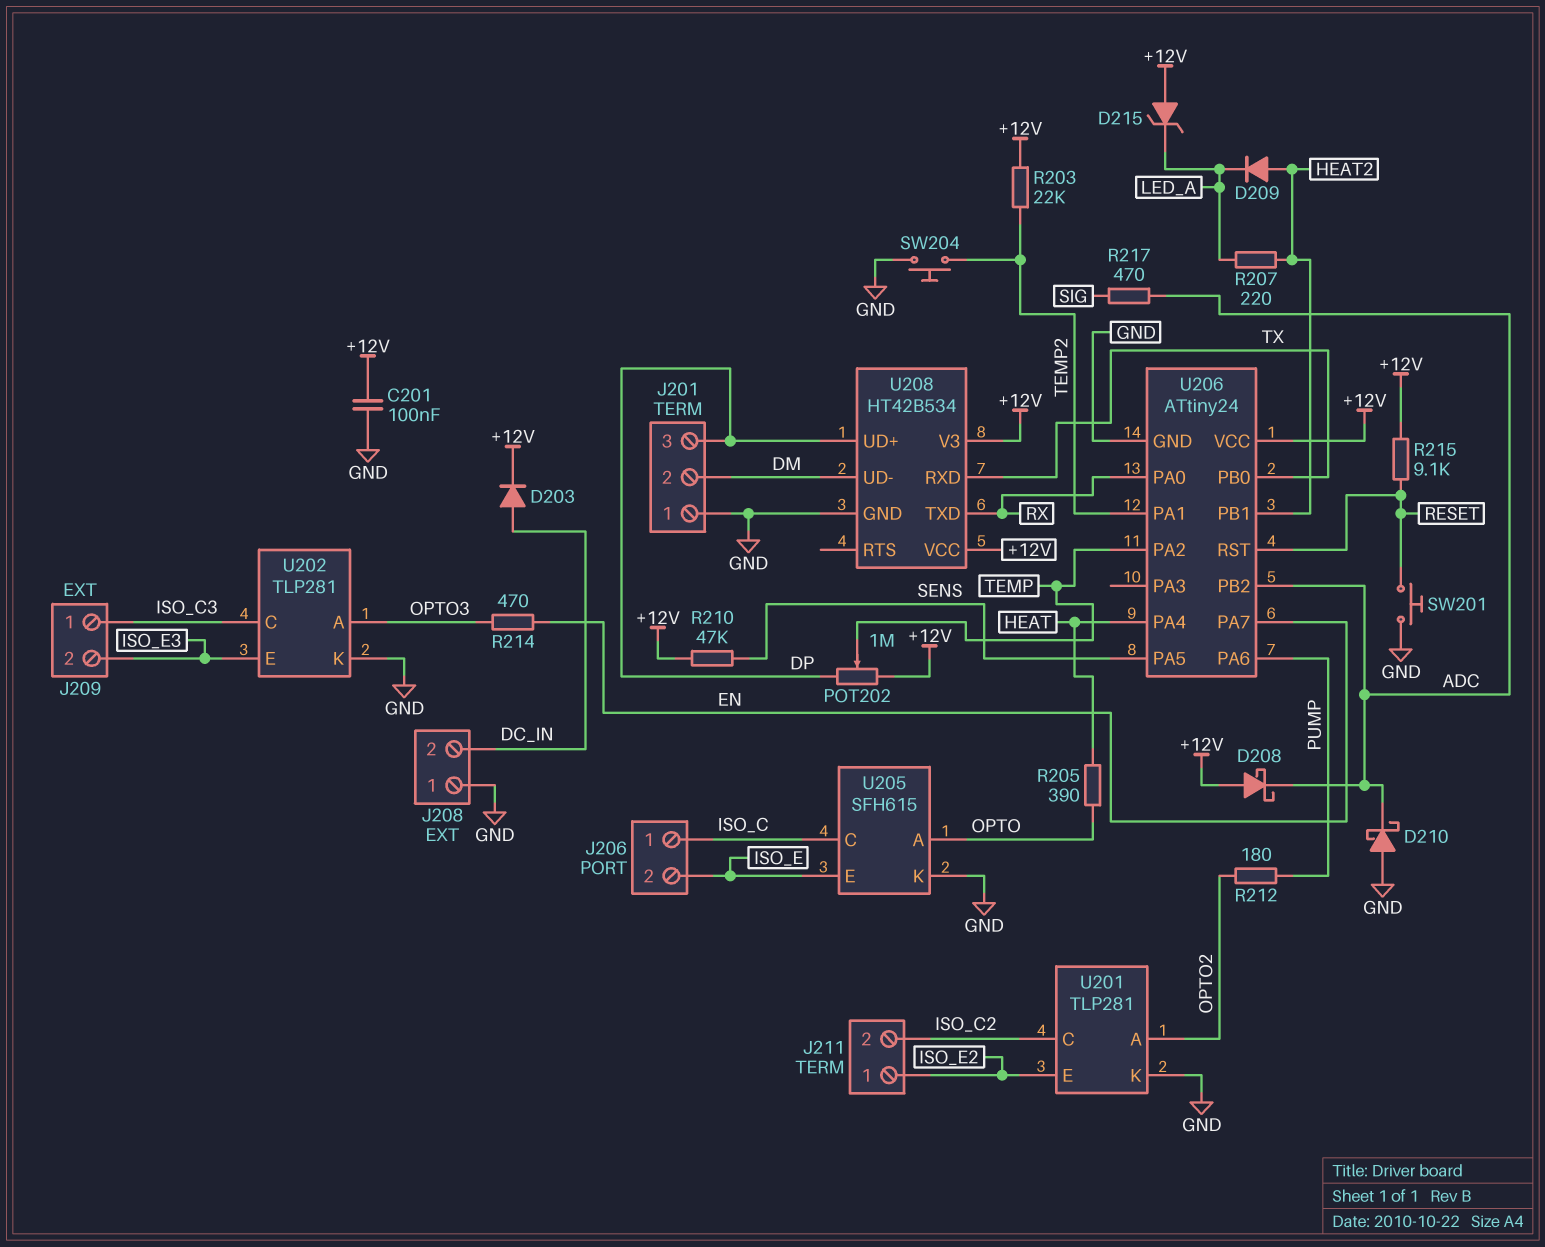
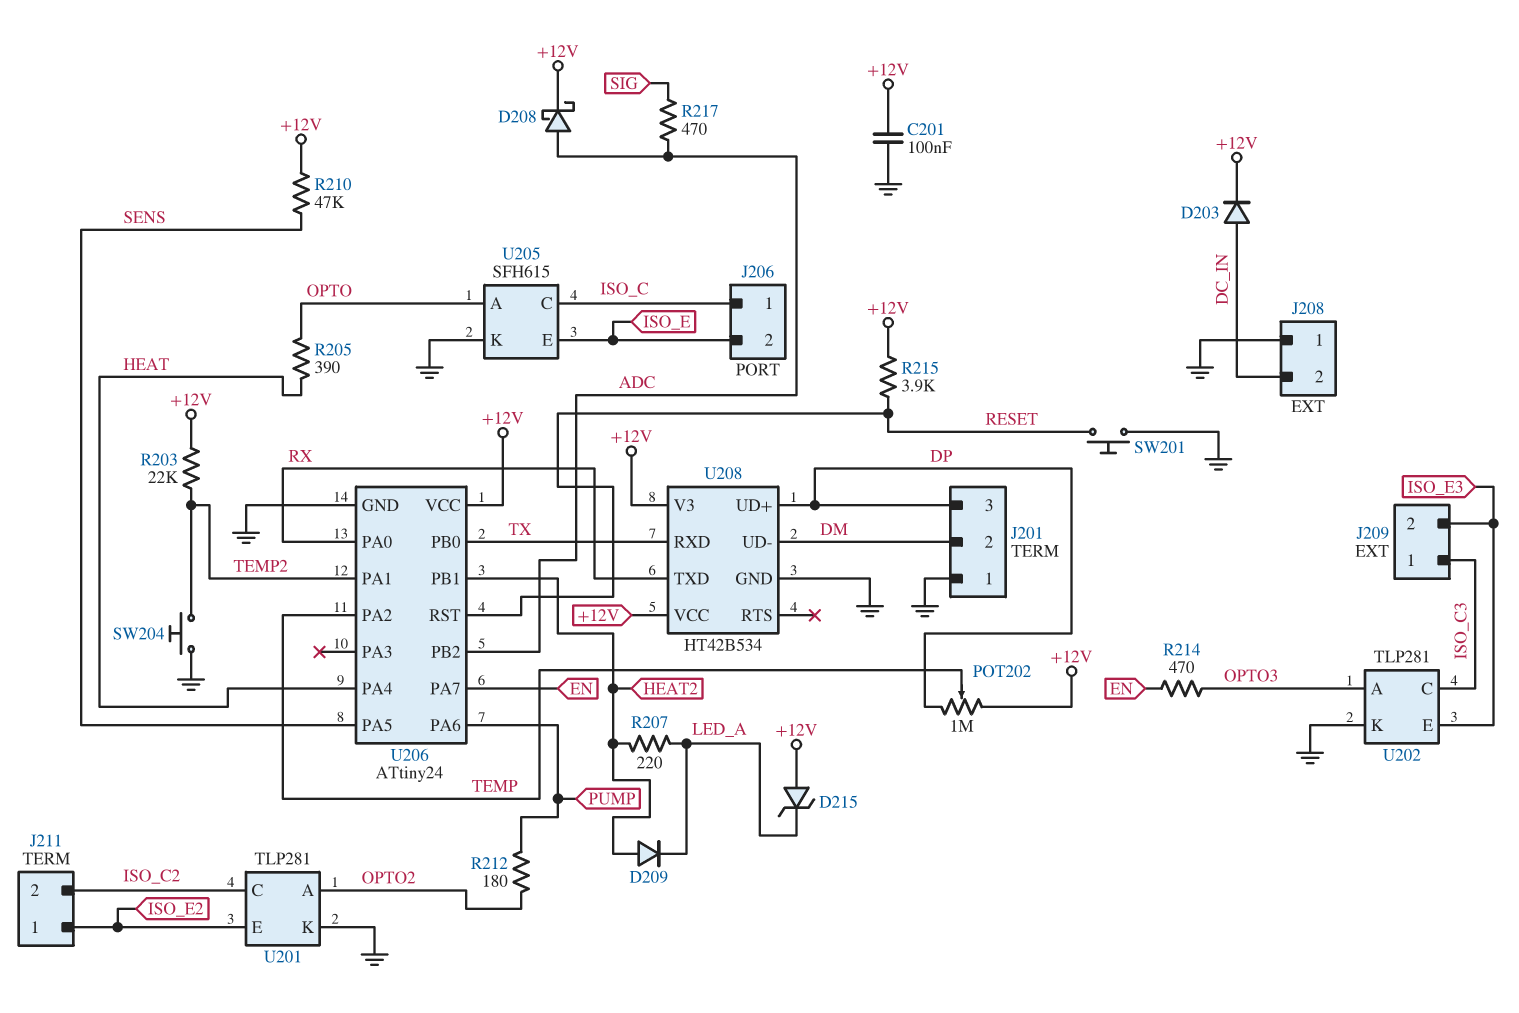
D208: schottky (A +12V, K ADC) -> schottky (A ADC, K +12V)
D210: schottky (A GND, K ADC) -> none
R215: 9.1k (+12V, RESET) -> 3.9k (+12V, RESET)

